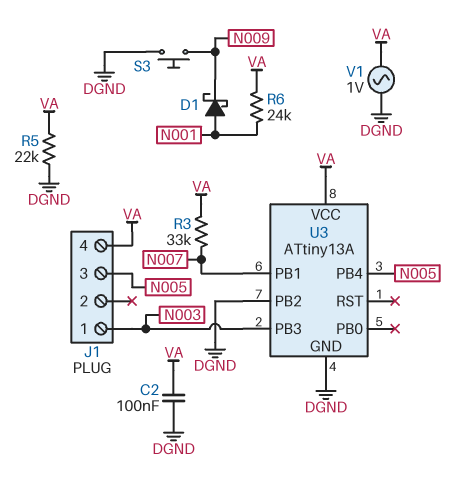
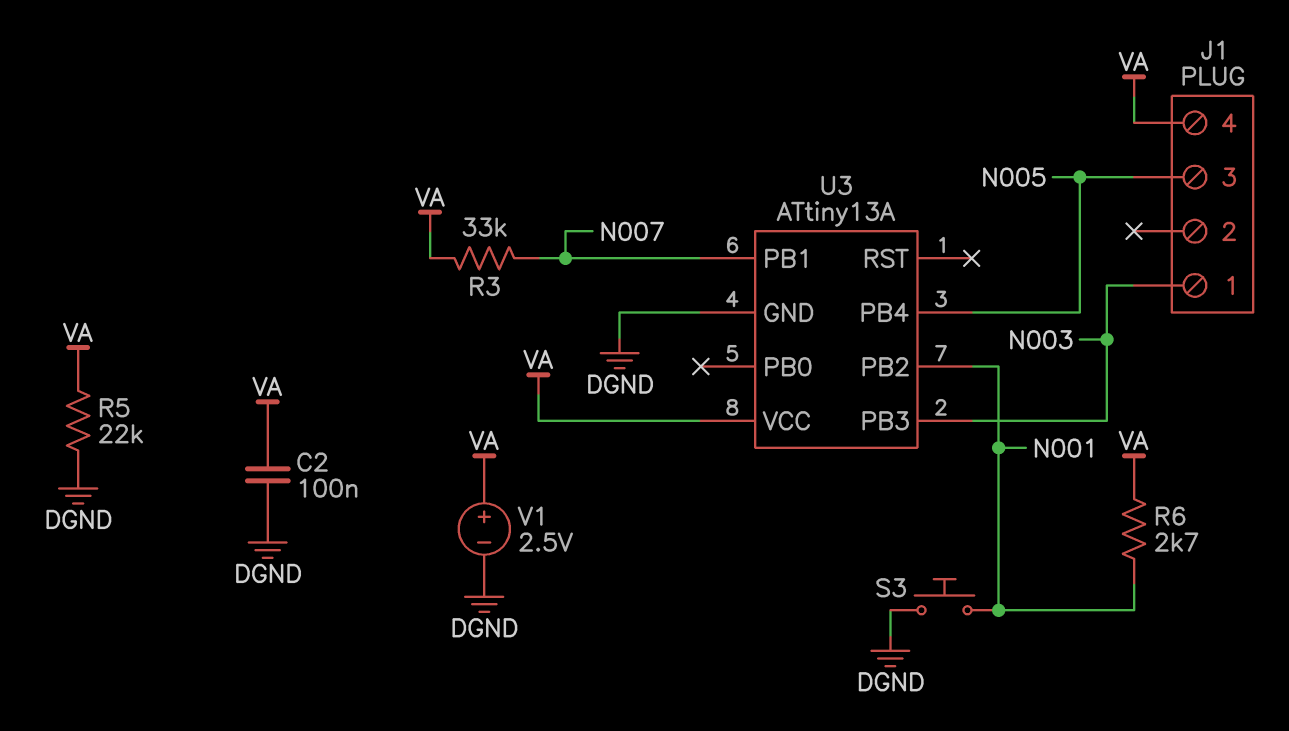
D1: schottky (A N001, K N009) -> none
R6: 24k (N001, VA) -> 2.7k (N001, VA)
S3: button (DGND, N009) -> button (DGND, N001)
U3 pin PB2: DGND -> N001
V1: AC 1V (DGND, VA) -> 2.5V (plus VA, minus DGND)

